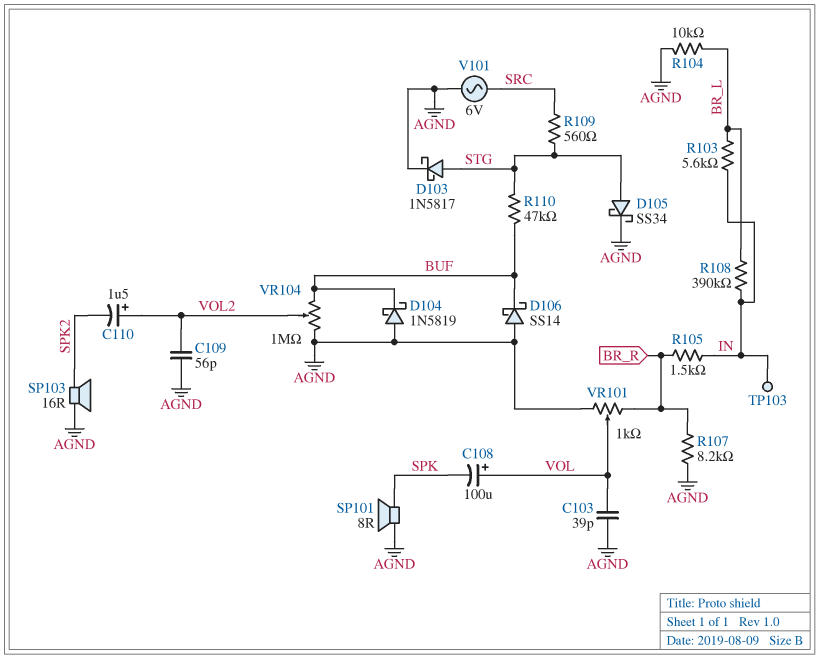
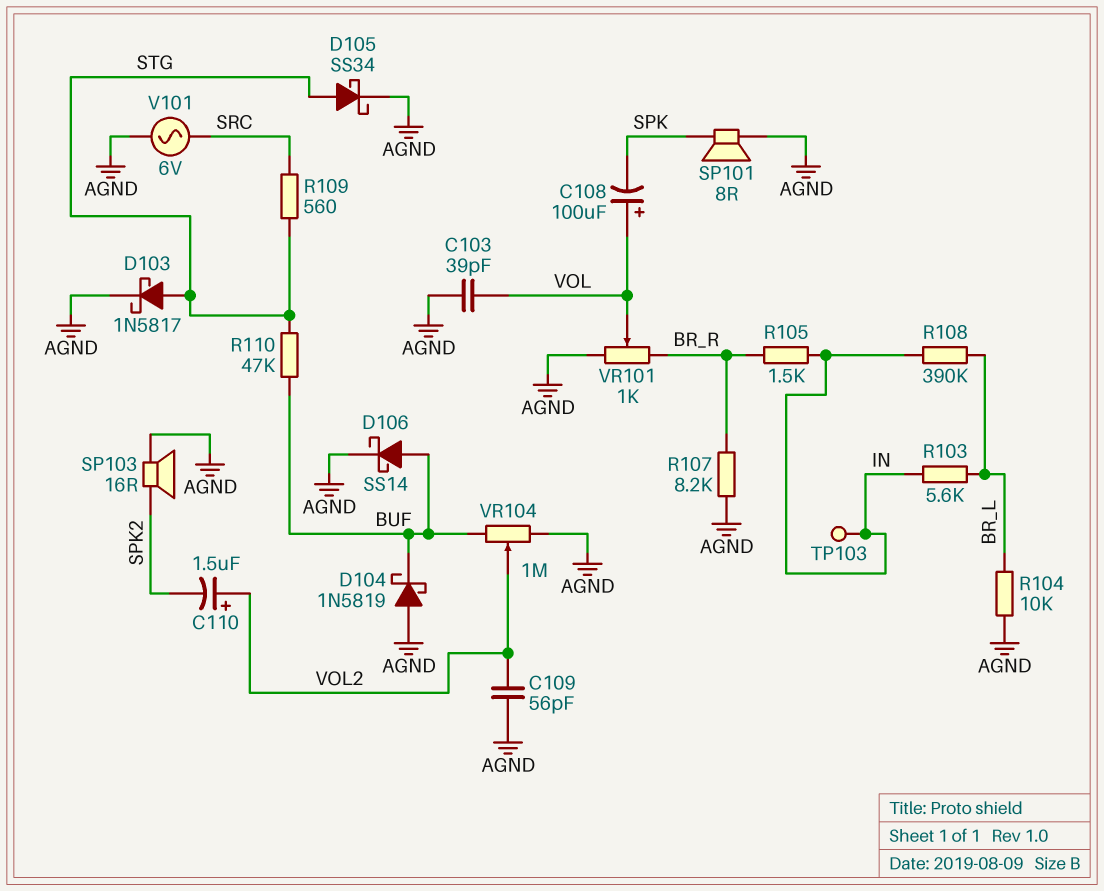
D106: schottky SS14 (A AGND, K BUF) -> schottky SS14 (A BUF, K AGND)

